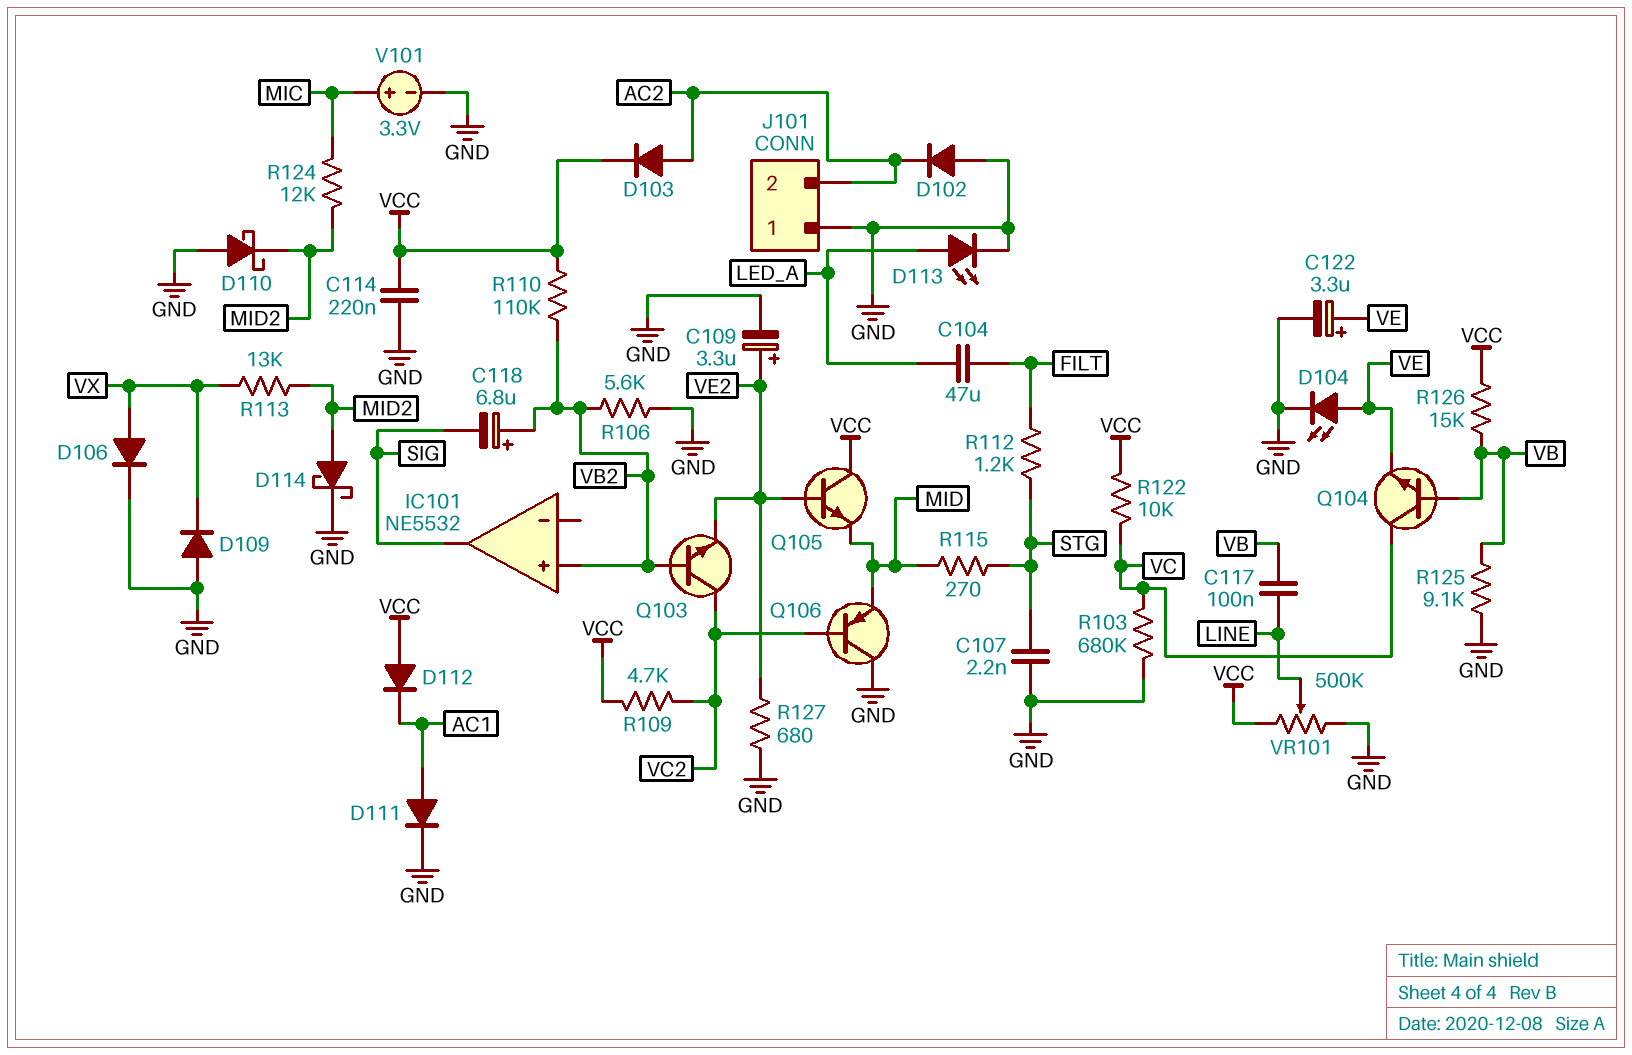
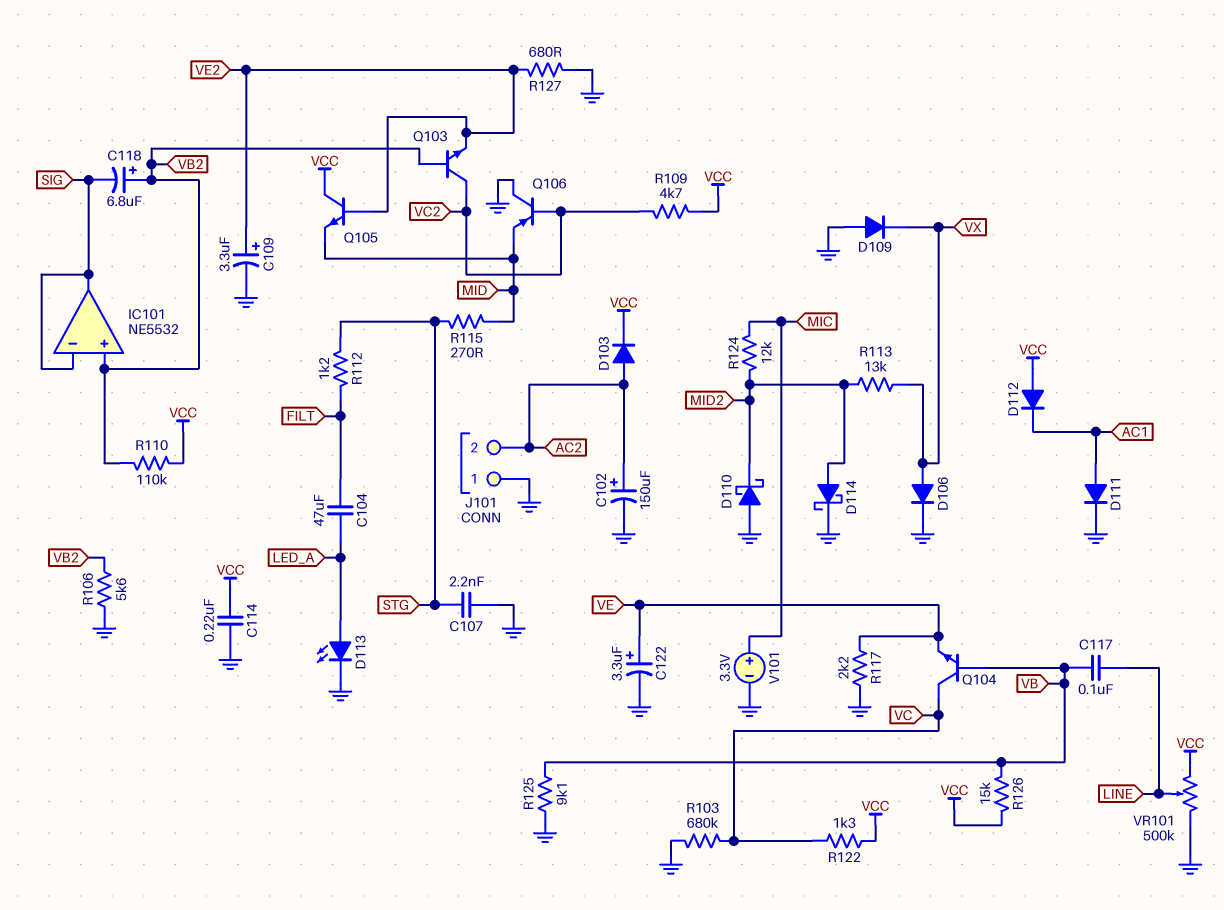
C102: none -> 150uF (plus AC2, minus GND)
D102: diode (A GND, K AC2) -> none
D104: LED (A VE, K GND) -> none
IC101 pin in-: none -> SIG
R117: none -> 2.2k (GND, VE)
R122: 10k (VC, VCC) -> 1.3k (VC, VCC)

